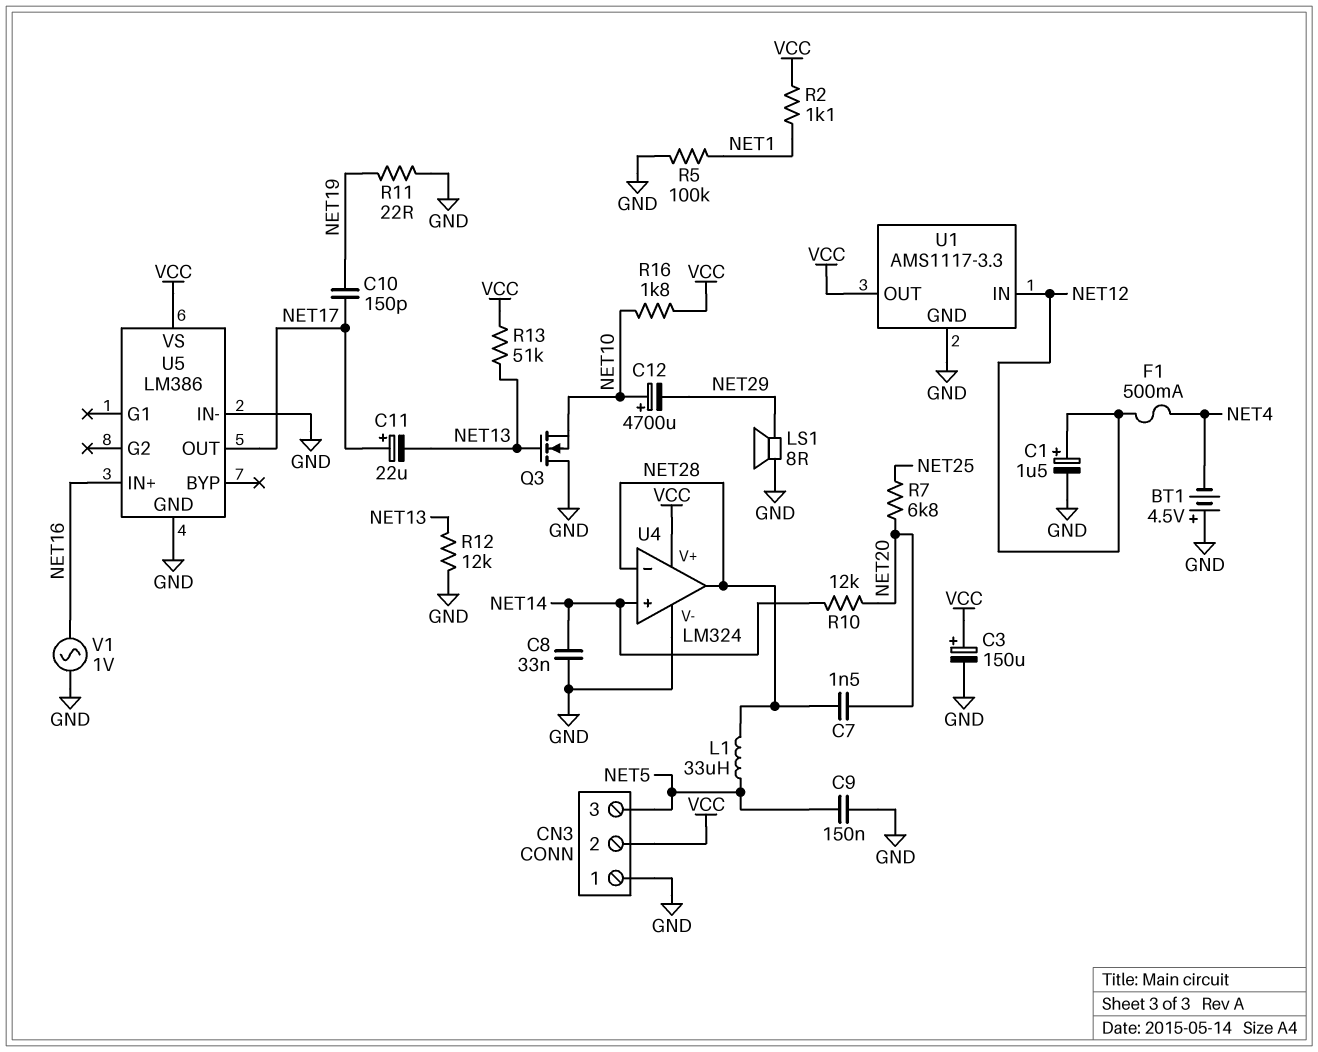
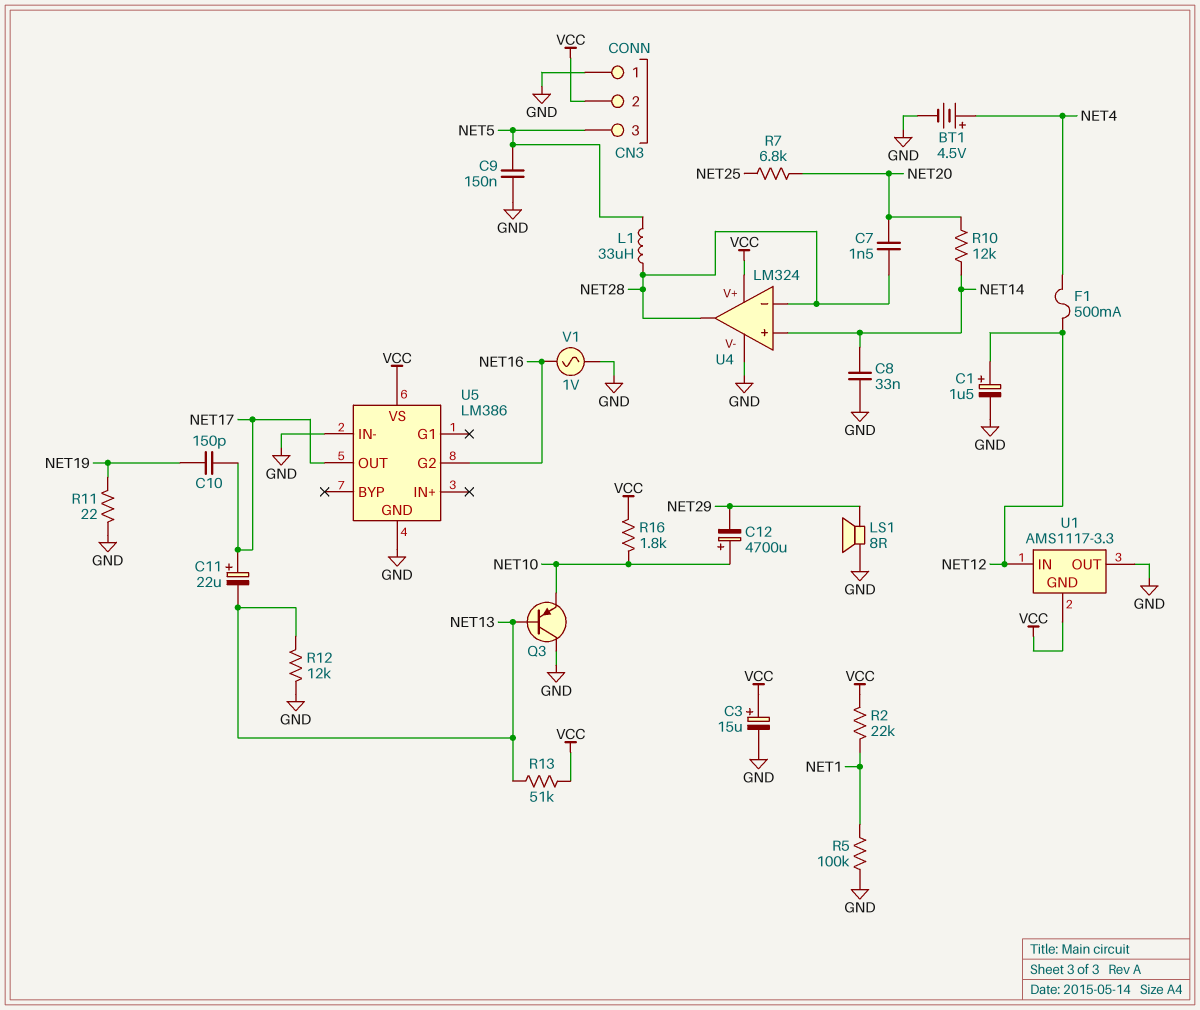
BT1: 4.5V (plus GND, minus NET4) -> 4.5V (plus NET4, minus GND)
C3: 150uF (plus VCC, minus GND) -> 15uF (plus VCC, minus GND)
Q3: NMOS (G NET13, D GND, S NET10) -> PNP (B NET13, C GND, E NET10)
R2: 1.1k (NET1, VCC) -> 22k (NET1, VCC)
U1 pin GND: GND -> VCC
U1 pin OUT: VCC -> GND
U5 pin G2: none -> NET16
U5 pin IN+: NET16 -> none

